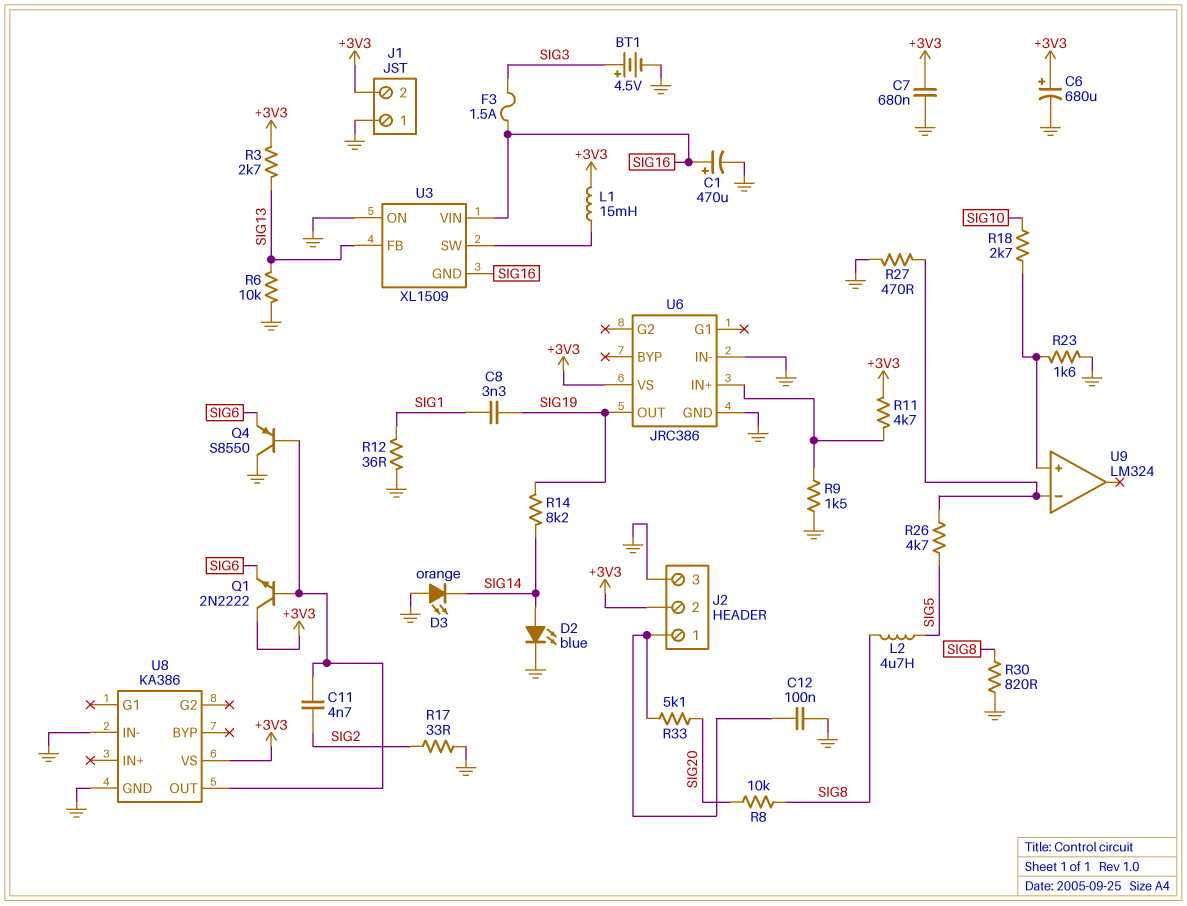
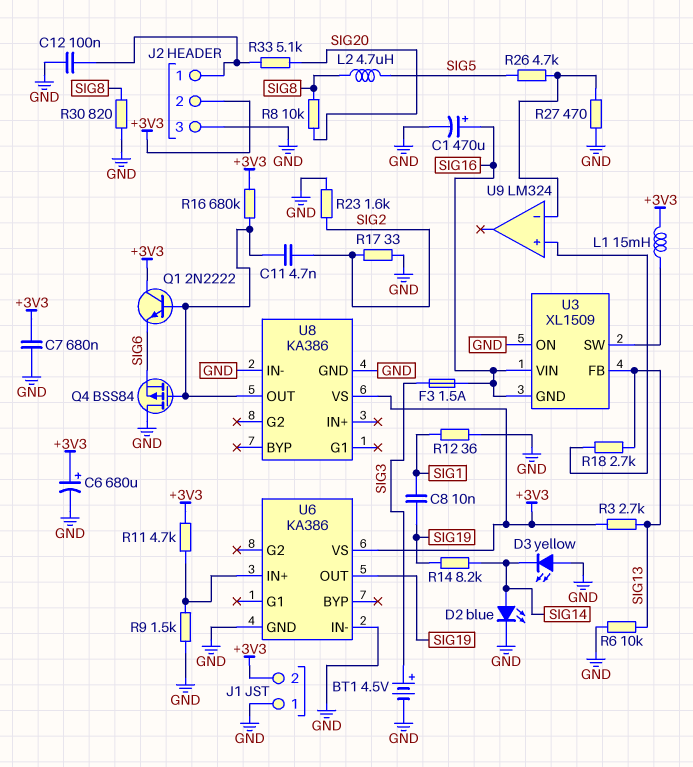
C8: 3.3nF (SIG1, SIG19) -> 10nF (SIG1, SIG19)
D3: LED orange (A GND, K SIG14) -> LED yellow (A GND, K SIG14)
Q4: PNP S8550 (B U8/OUT, C GND, E SIG6) -> PMOS BSS84 (G U8/OUT, D GND, S SIG6)
R16: none -> 680k (+3V3, U8/OUT)
R18: 2.7k (SIG10, U9/in+) -> 2.7k (SIG13, U9/in+)
R23: 1.6k (GND, U9/in+) -> 1.6k (GND, SIG2)
U6: JRC386 -> KA386

